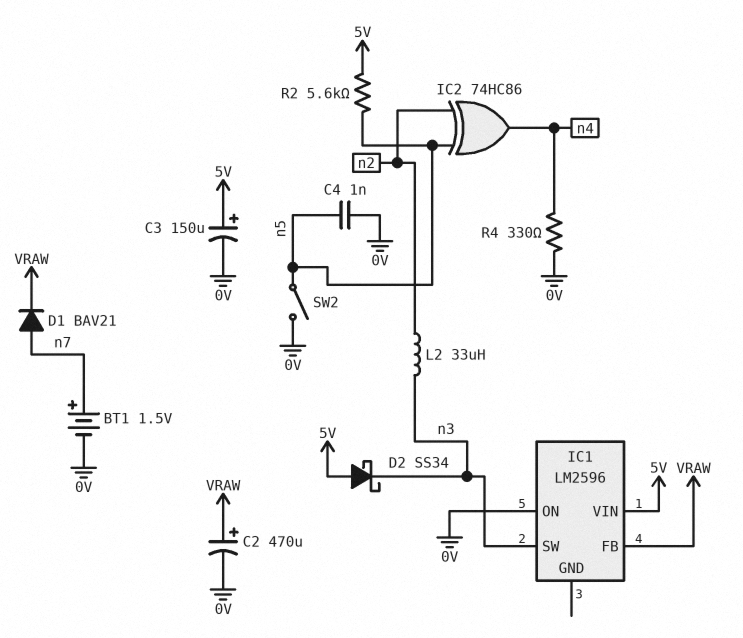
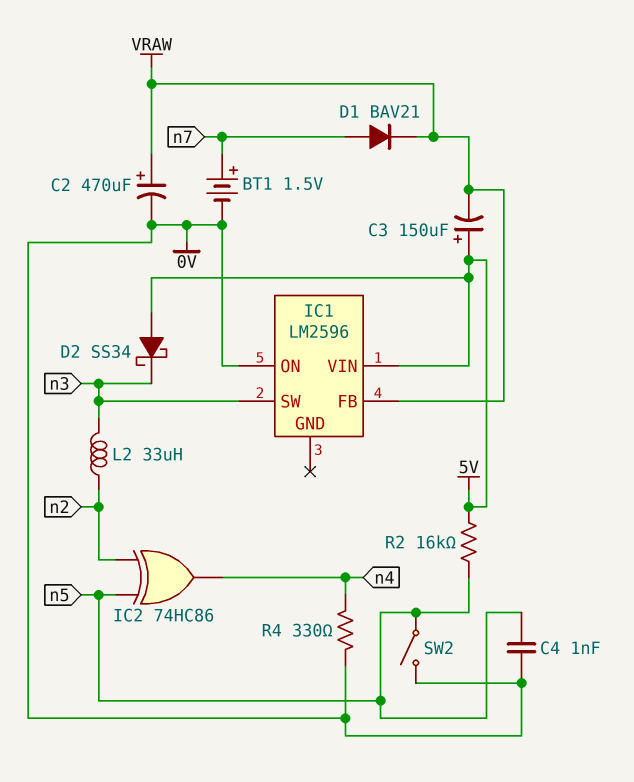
C3: 150uF (plus 5V, minus 0V) -> 150uF (plus 5V, minus VRAW)
R2: 5.6k (5V, n5) -> 16k (5V, n5)

